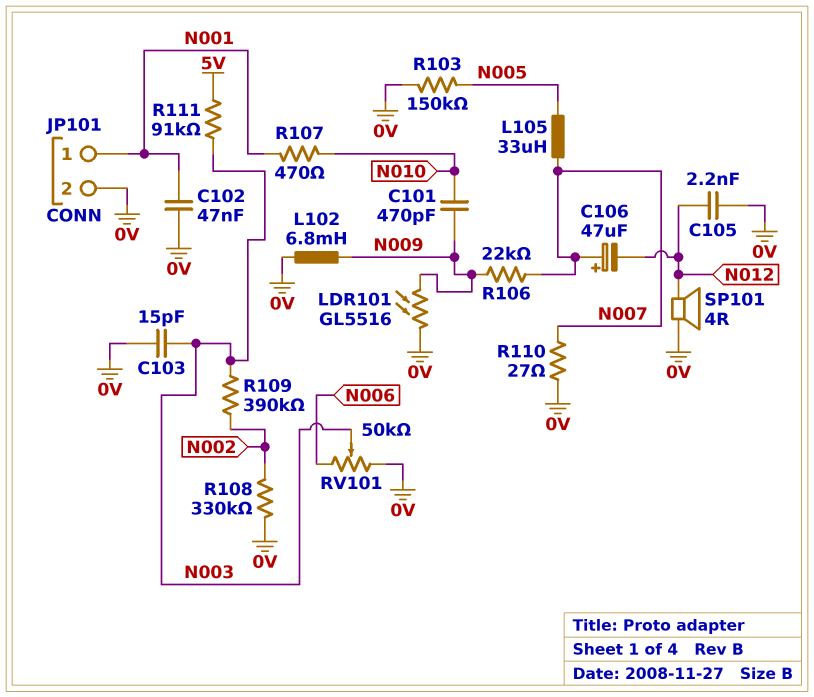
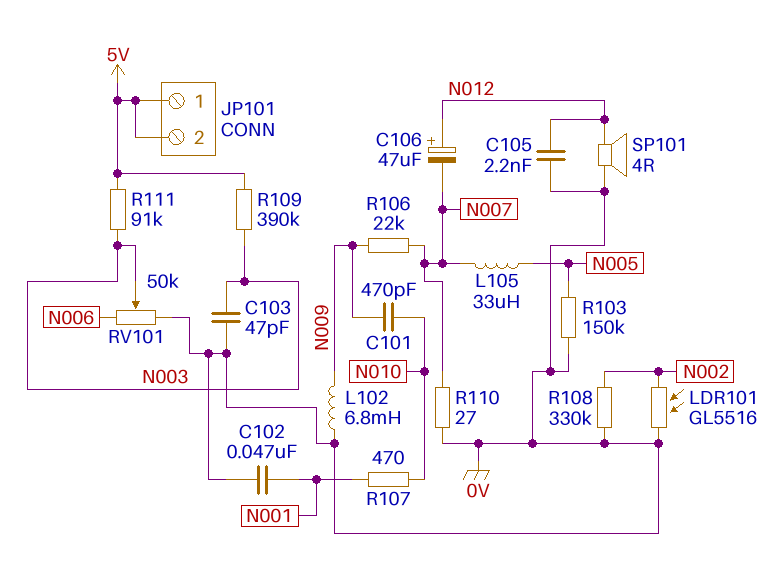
C103: 15pF (0V, N003) -> 47pF (0V, N003)
C106: 47uF (plus N007, minus N012) -> 47uF (plus N012, minus N007)
JP101 pin 1: N001 -> 5V
JP101 pin 2: 0V -> 5V
LDR101: GL5516 (0V, N009) -> GL5516 (0V, N002)
R109: 390k (N002, N003) -> 390k (5V, N003)

